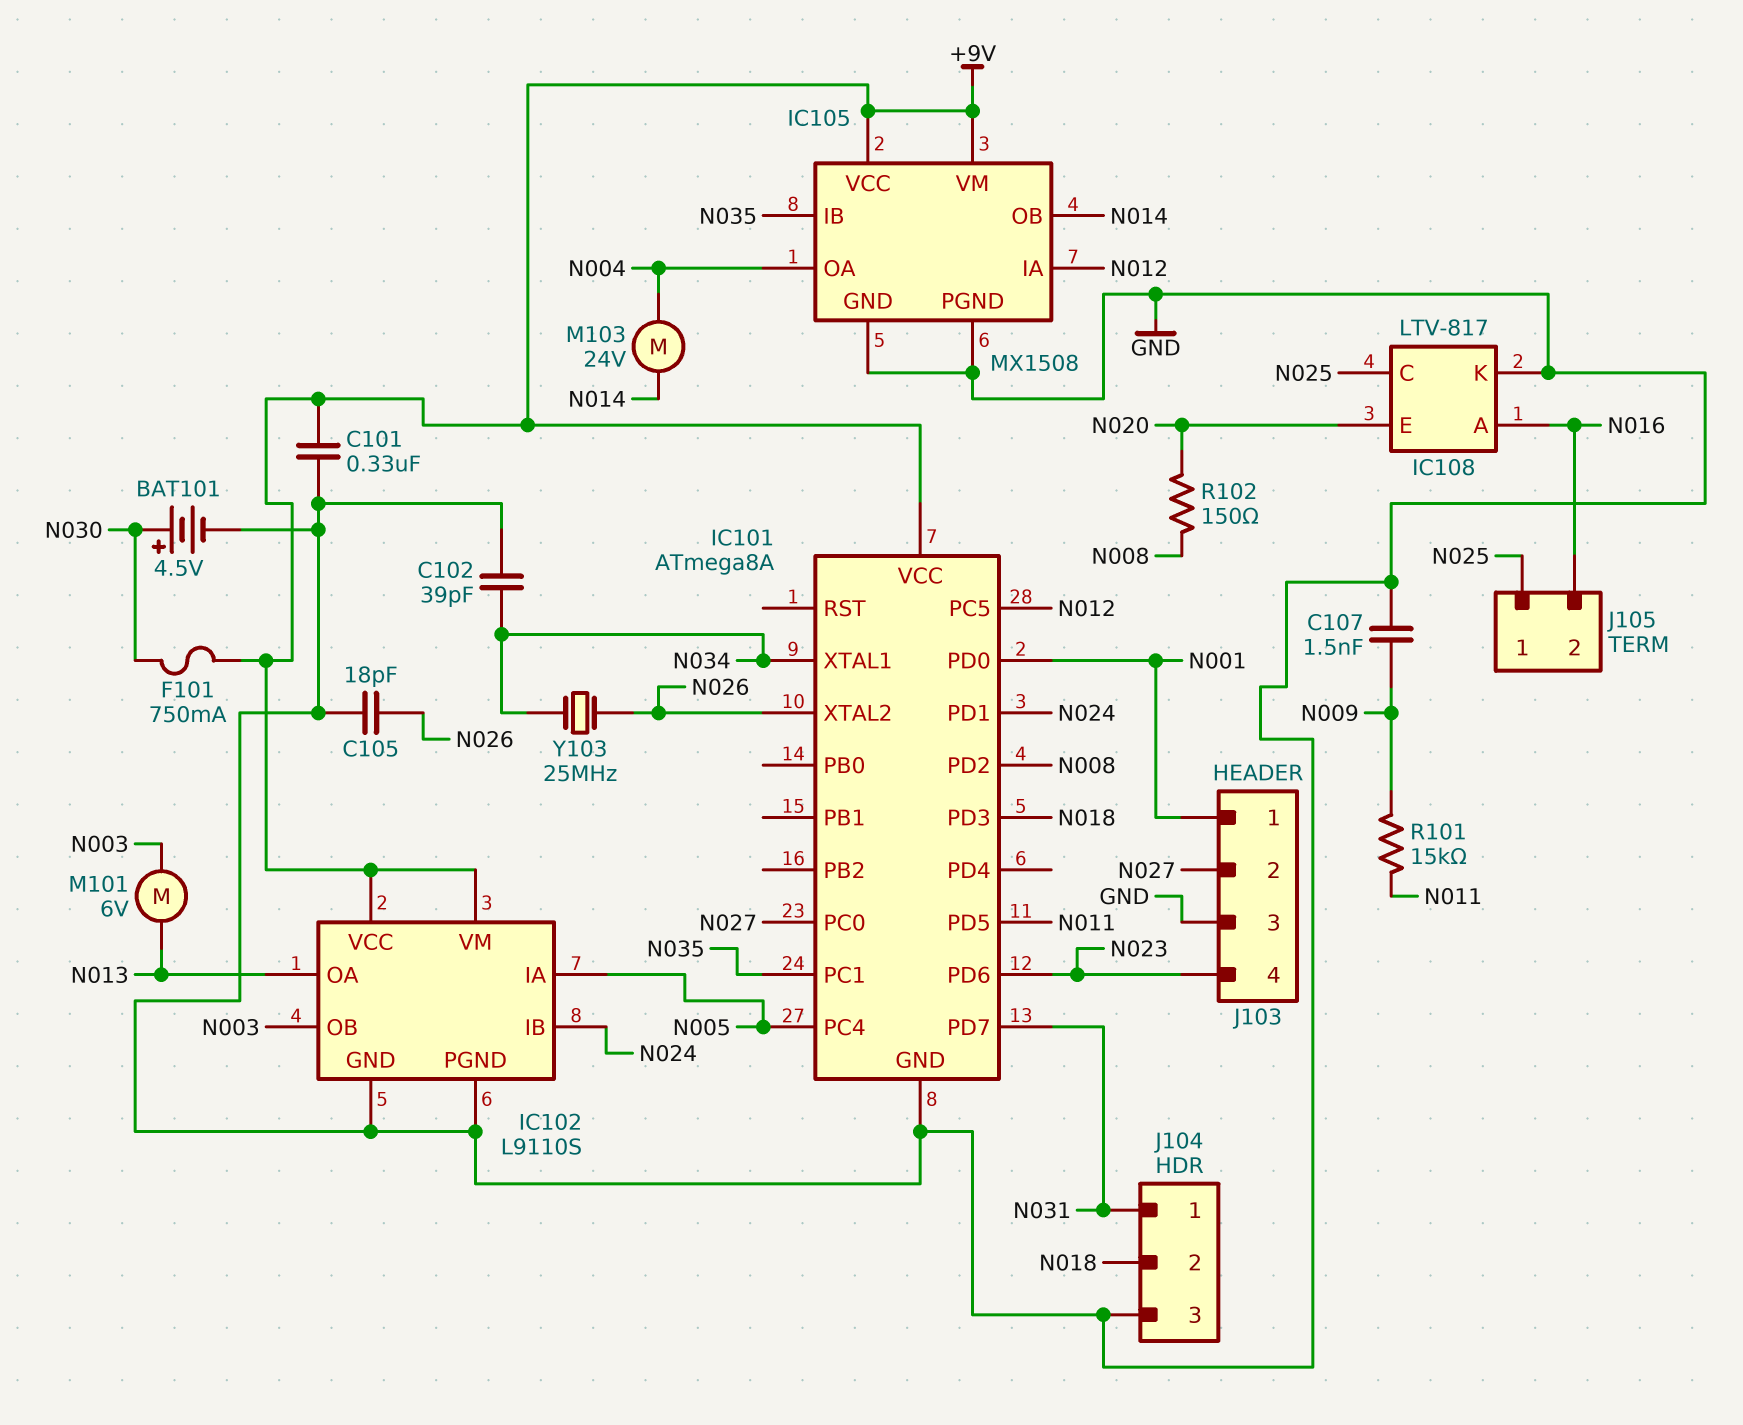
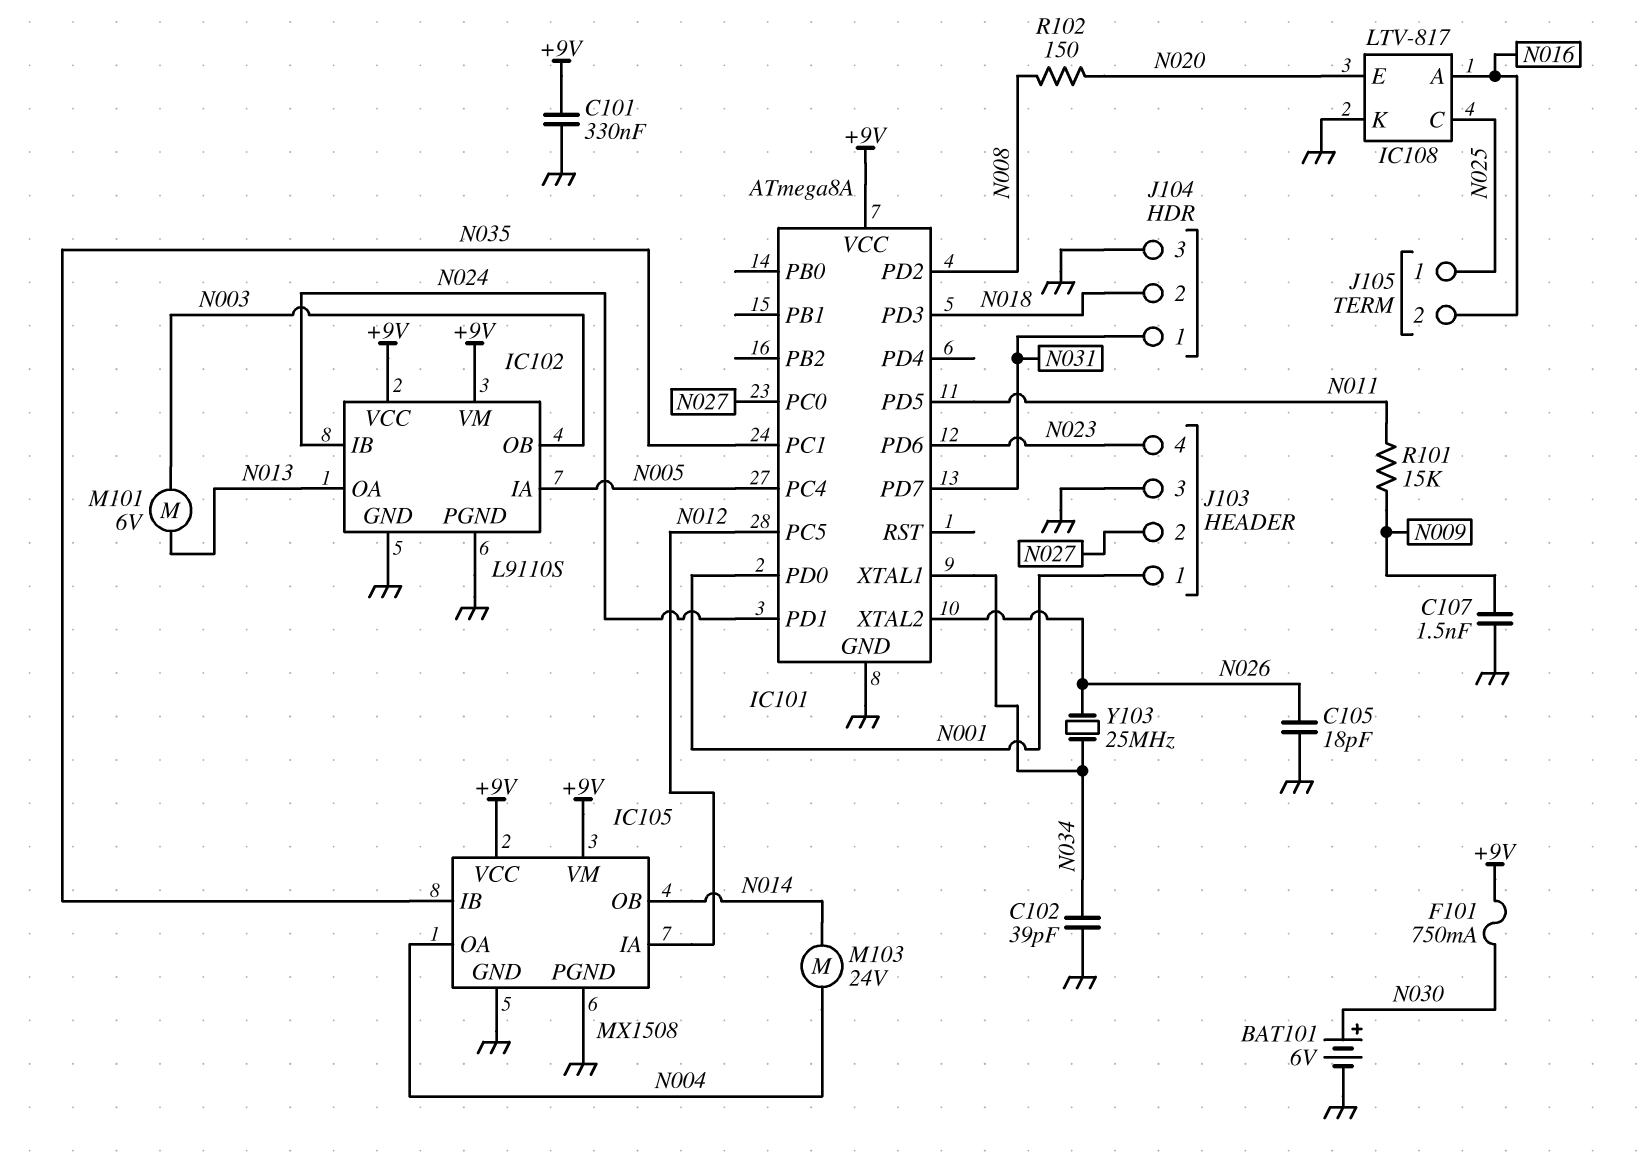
BAT101: 4.5V (plus N030, minus GND) -> 6V (plus N030, minus GND)

